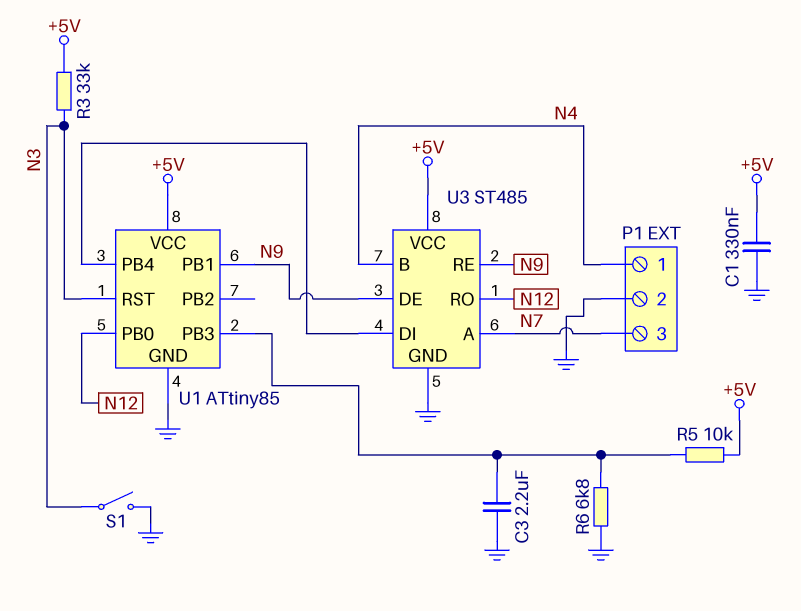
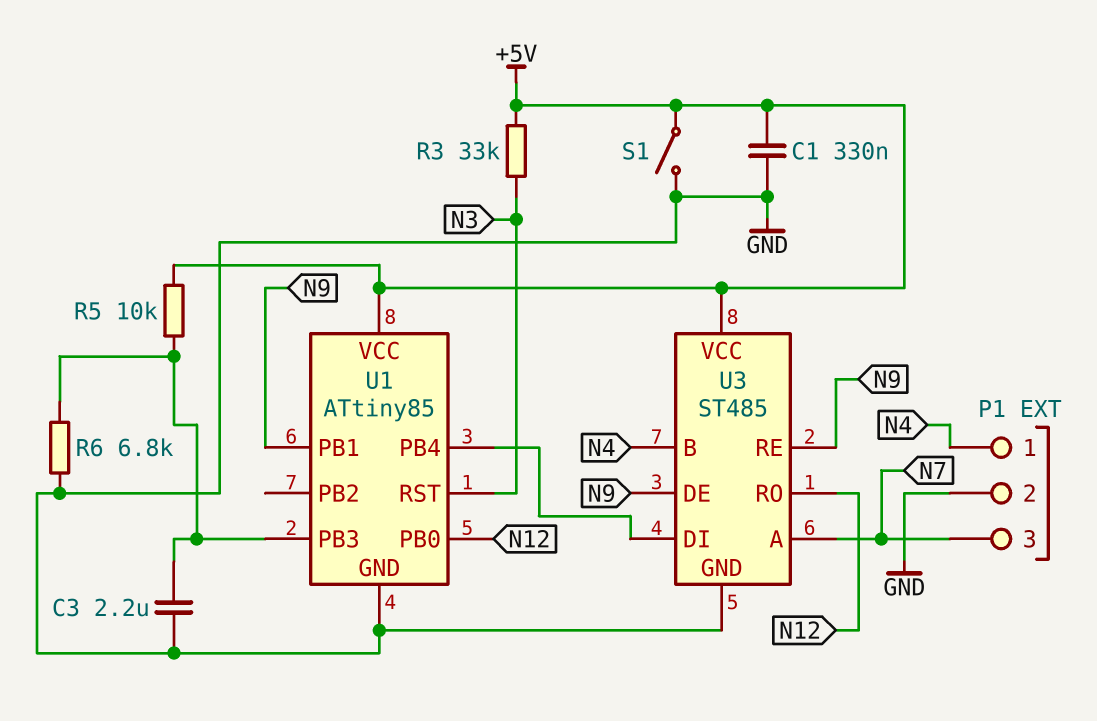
S1: switch (GND, N3) -> switch (+5V, GND)

